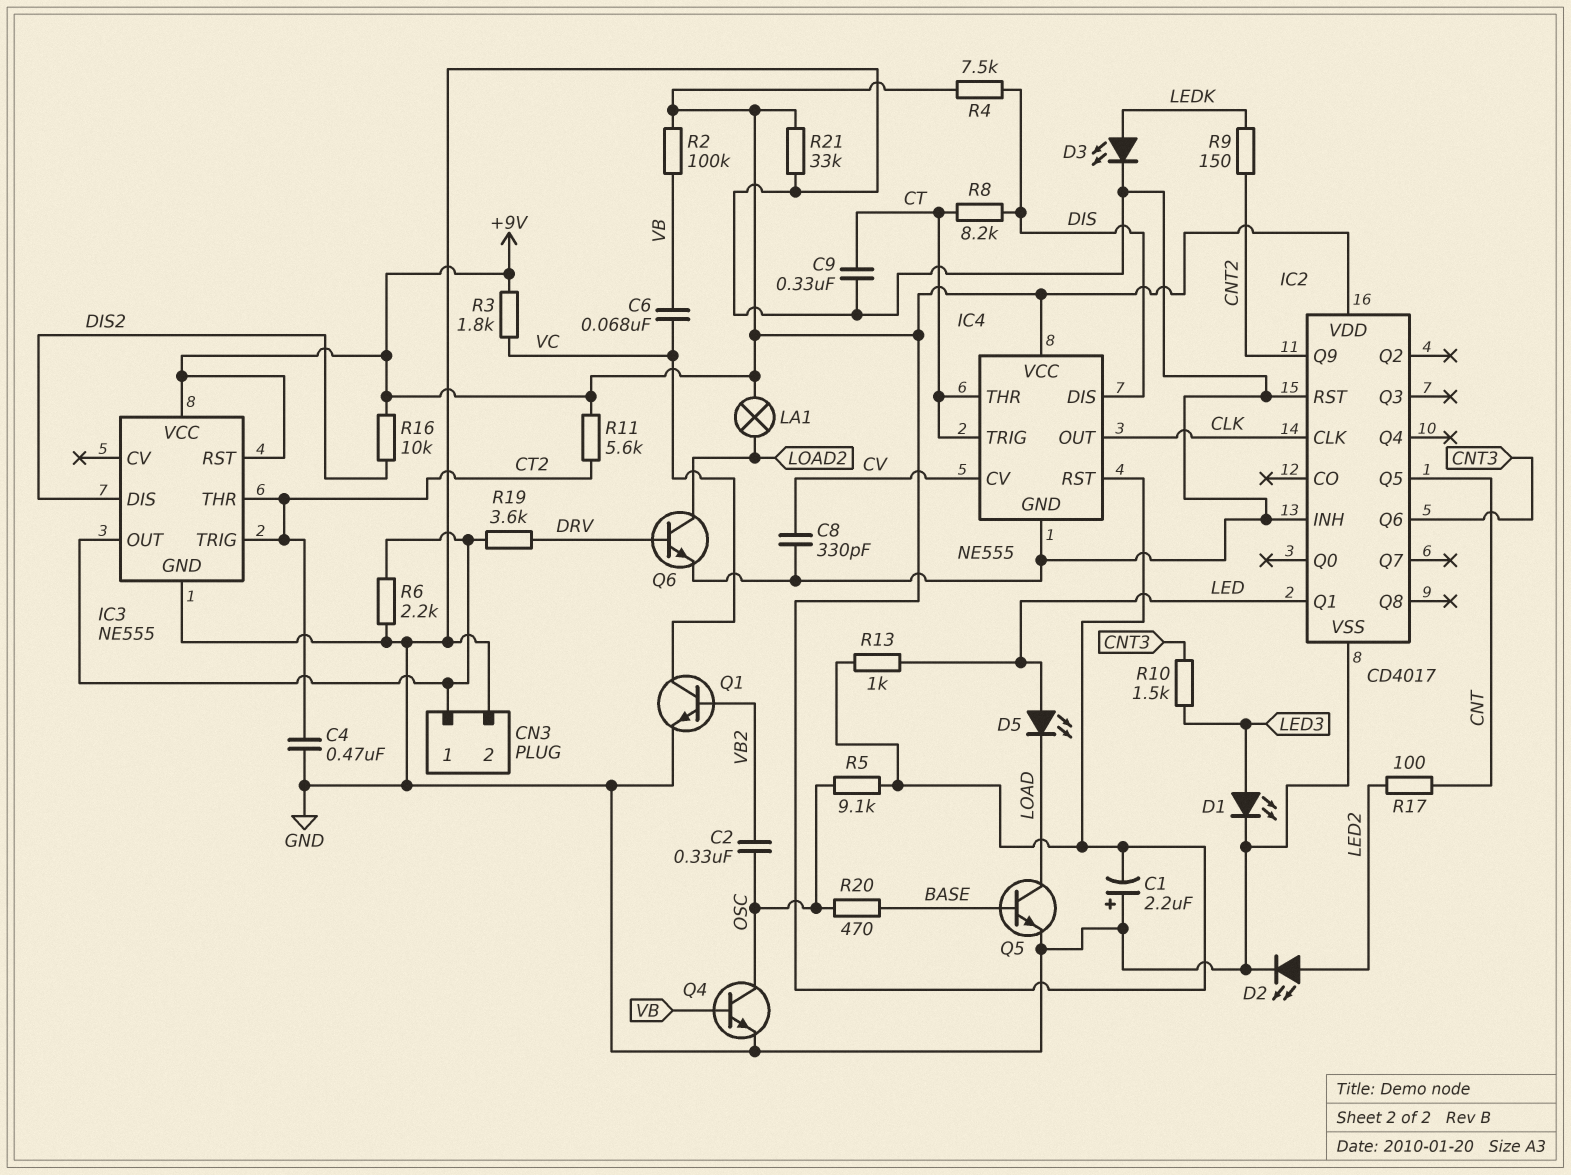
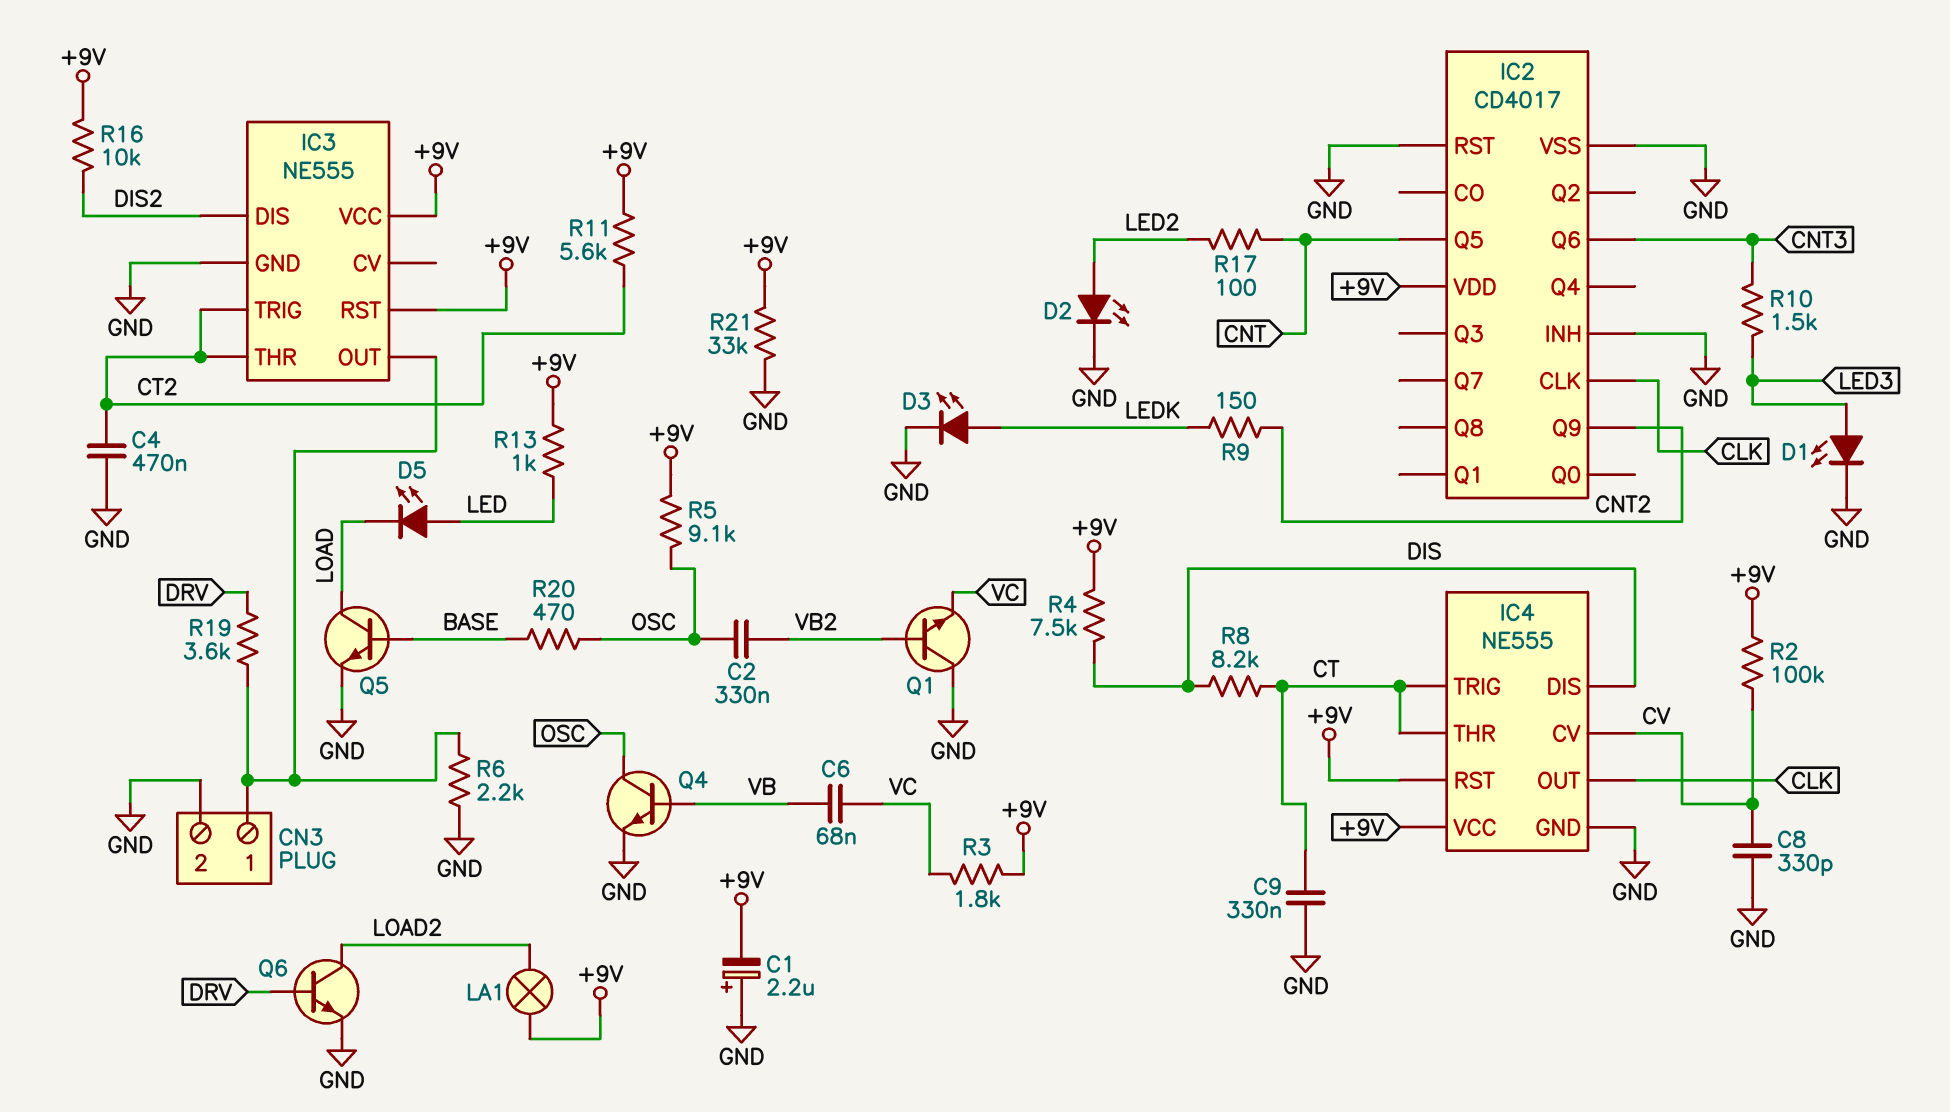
IC2 pin Q1: LED -> none
Q1: NPN (B VB2, C VC, E GND) -> NPN (B VB2, C GND, E VC)
R2: 100k (+9V, VB) -> 100k (+9V, CV)

